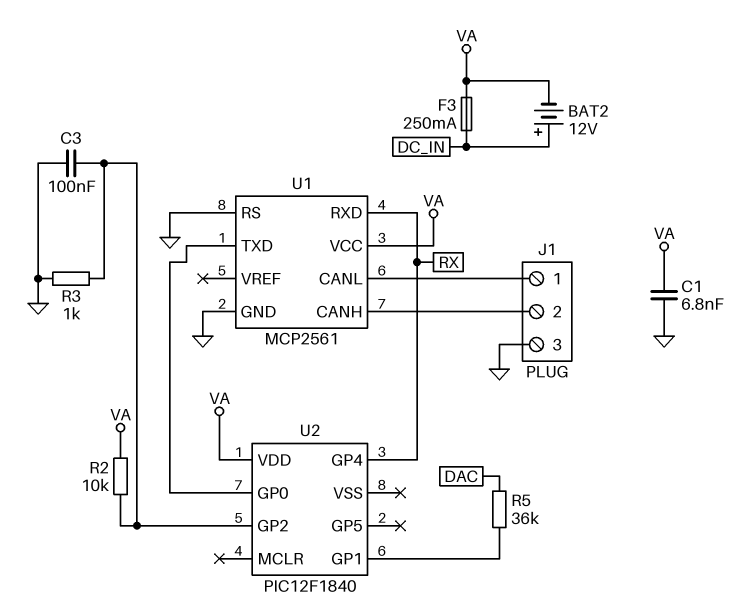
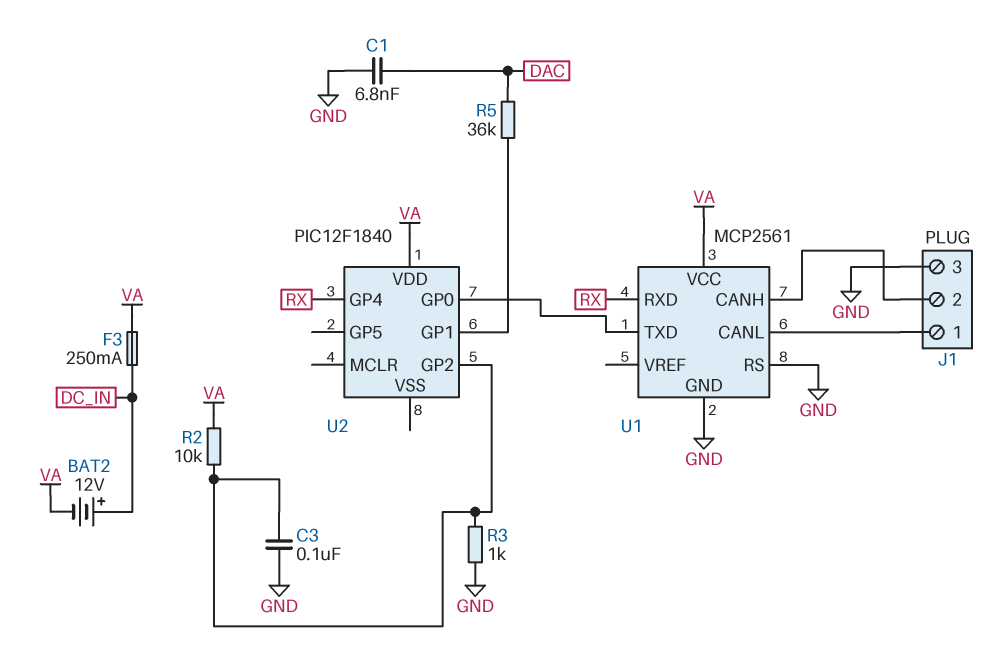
C1: 6.8nF (GND, VA) -> 6.8nF (DAC, GND)

